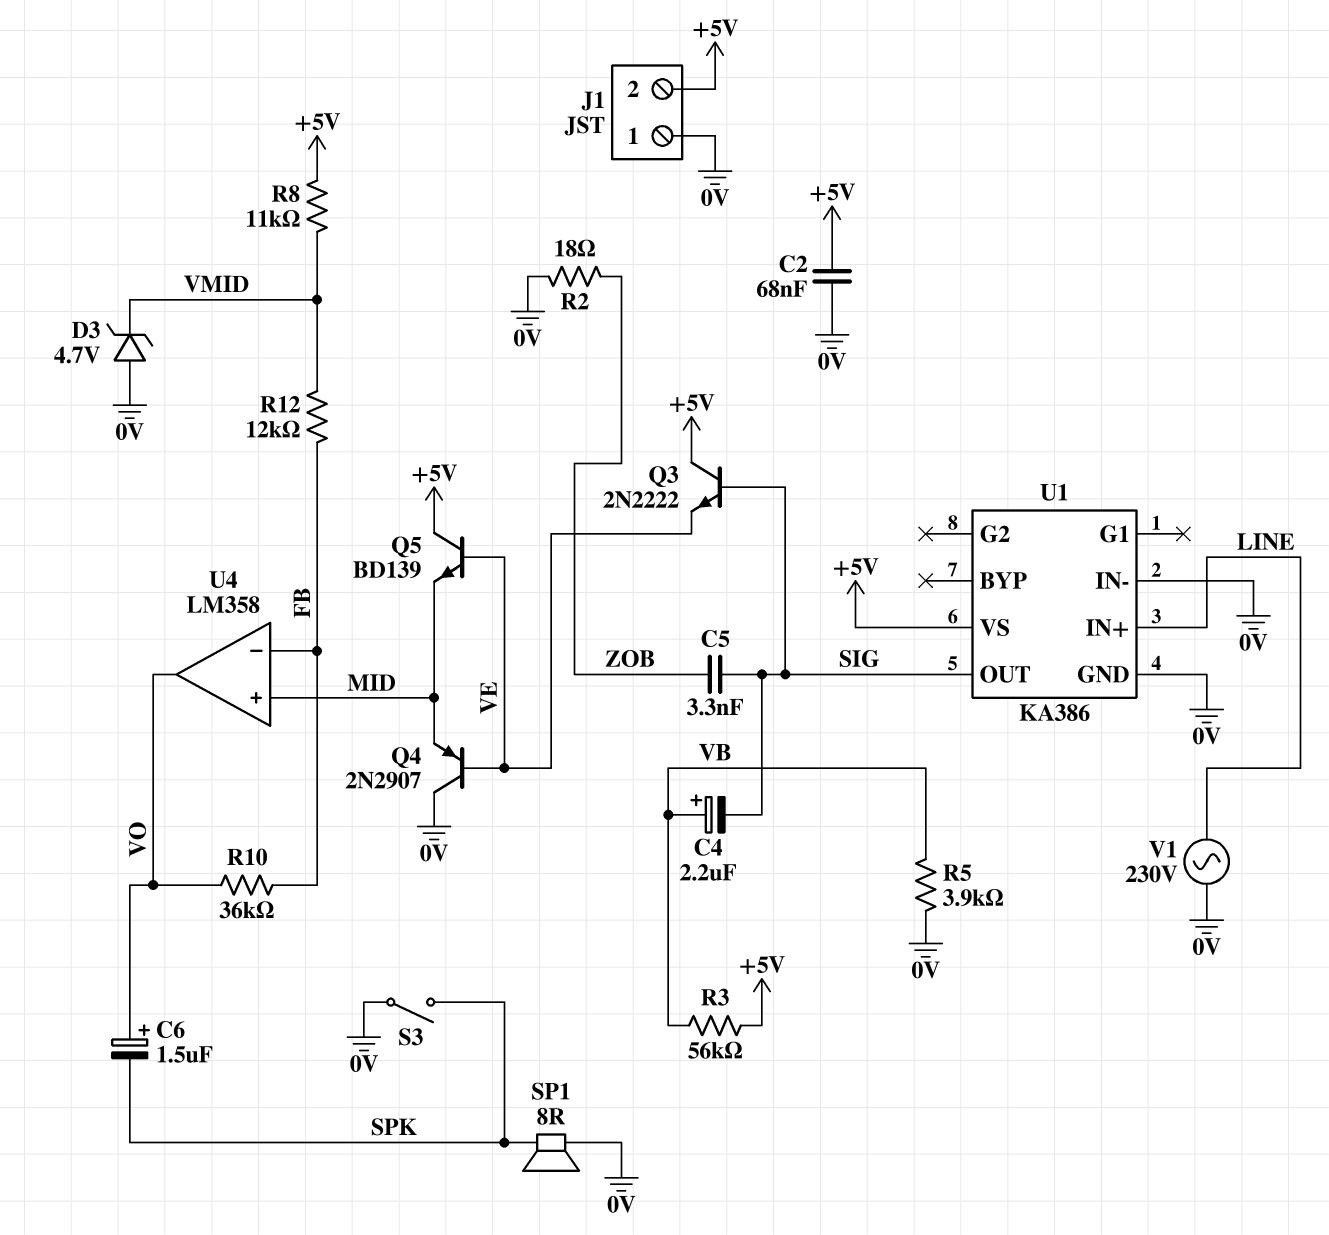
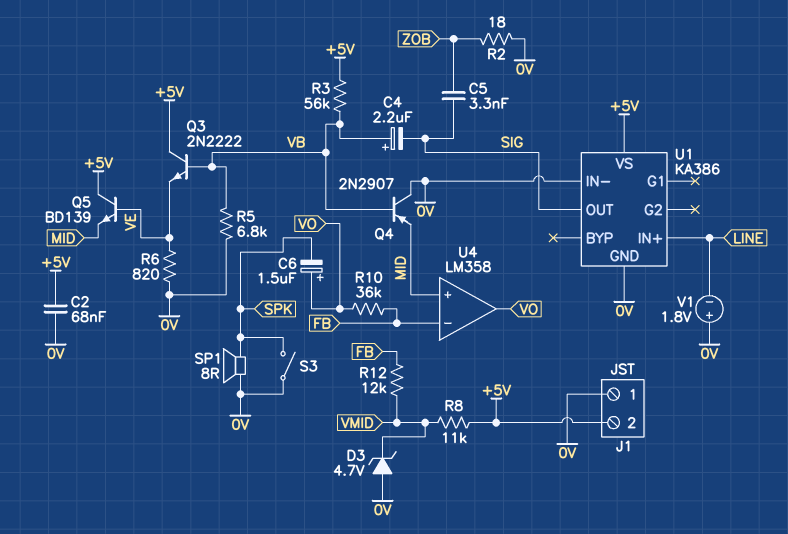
Q3: NPN 2N2222 (B SIG, C +5V, E VE) -> NPN 2N2222 (B VB, C +5V, E VE)
Q4: PNP 2N2907 (B VE, C 0V, E MID) -> PNP 2N2907 (B VB, C 0V, E MID)
R5: 3.9k (0V, VB) -> 6.8k (0V, VB)
R6: none -> 820 (0V, VE)
V1: AC 230V (0V, LINE) -> 1.8V (plus 0V, minus LINE)

